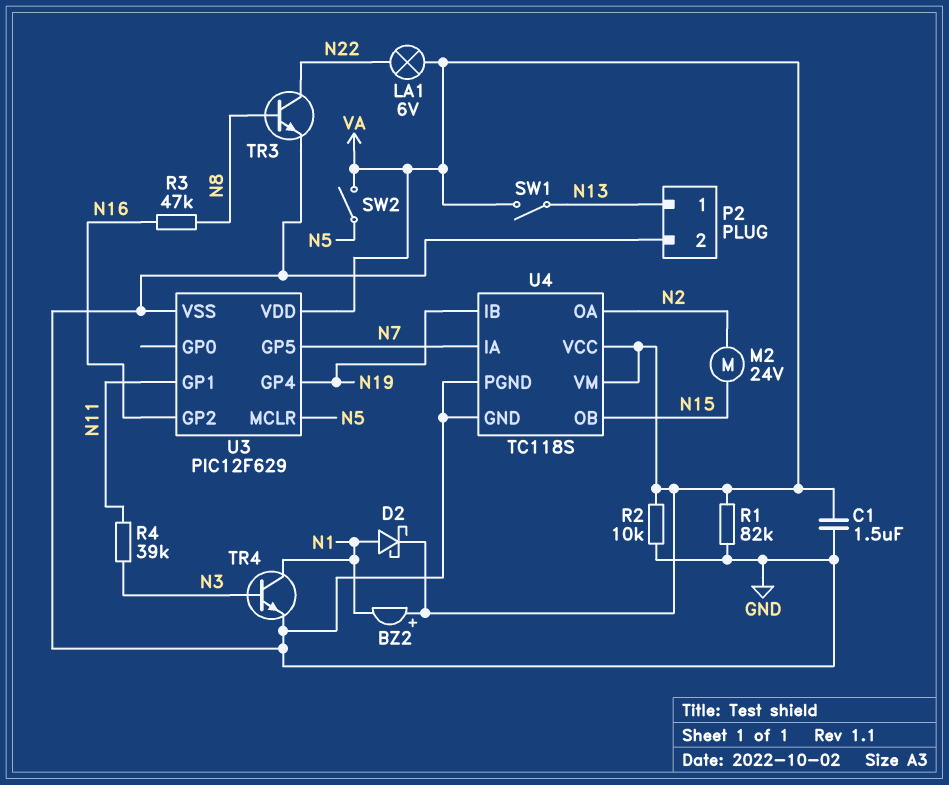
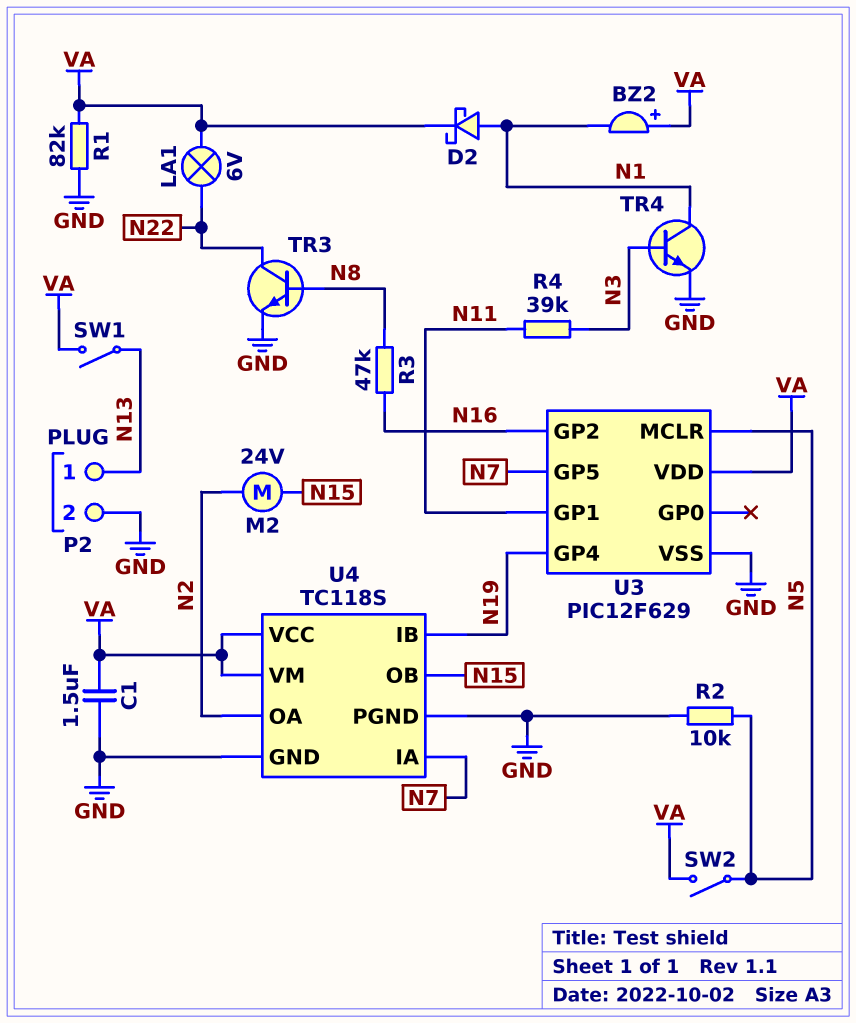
R2: 10k (GND, VA) -> 10k (GND, N5)

